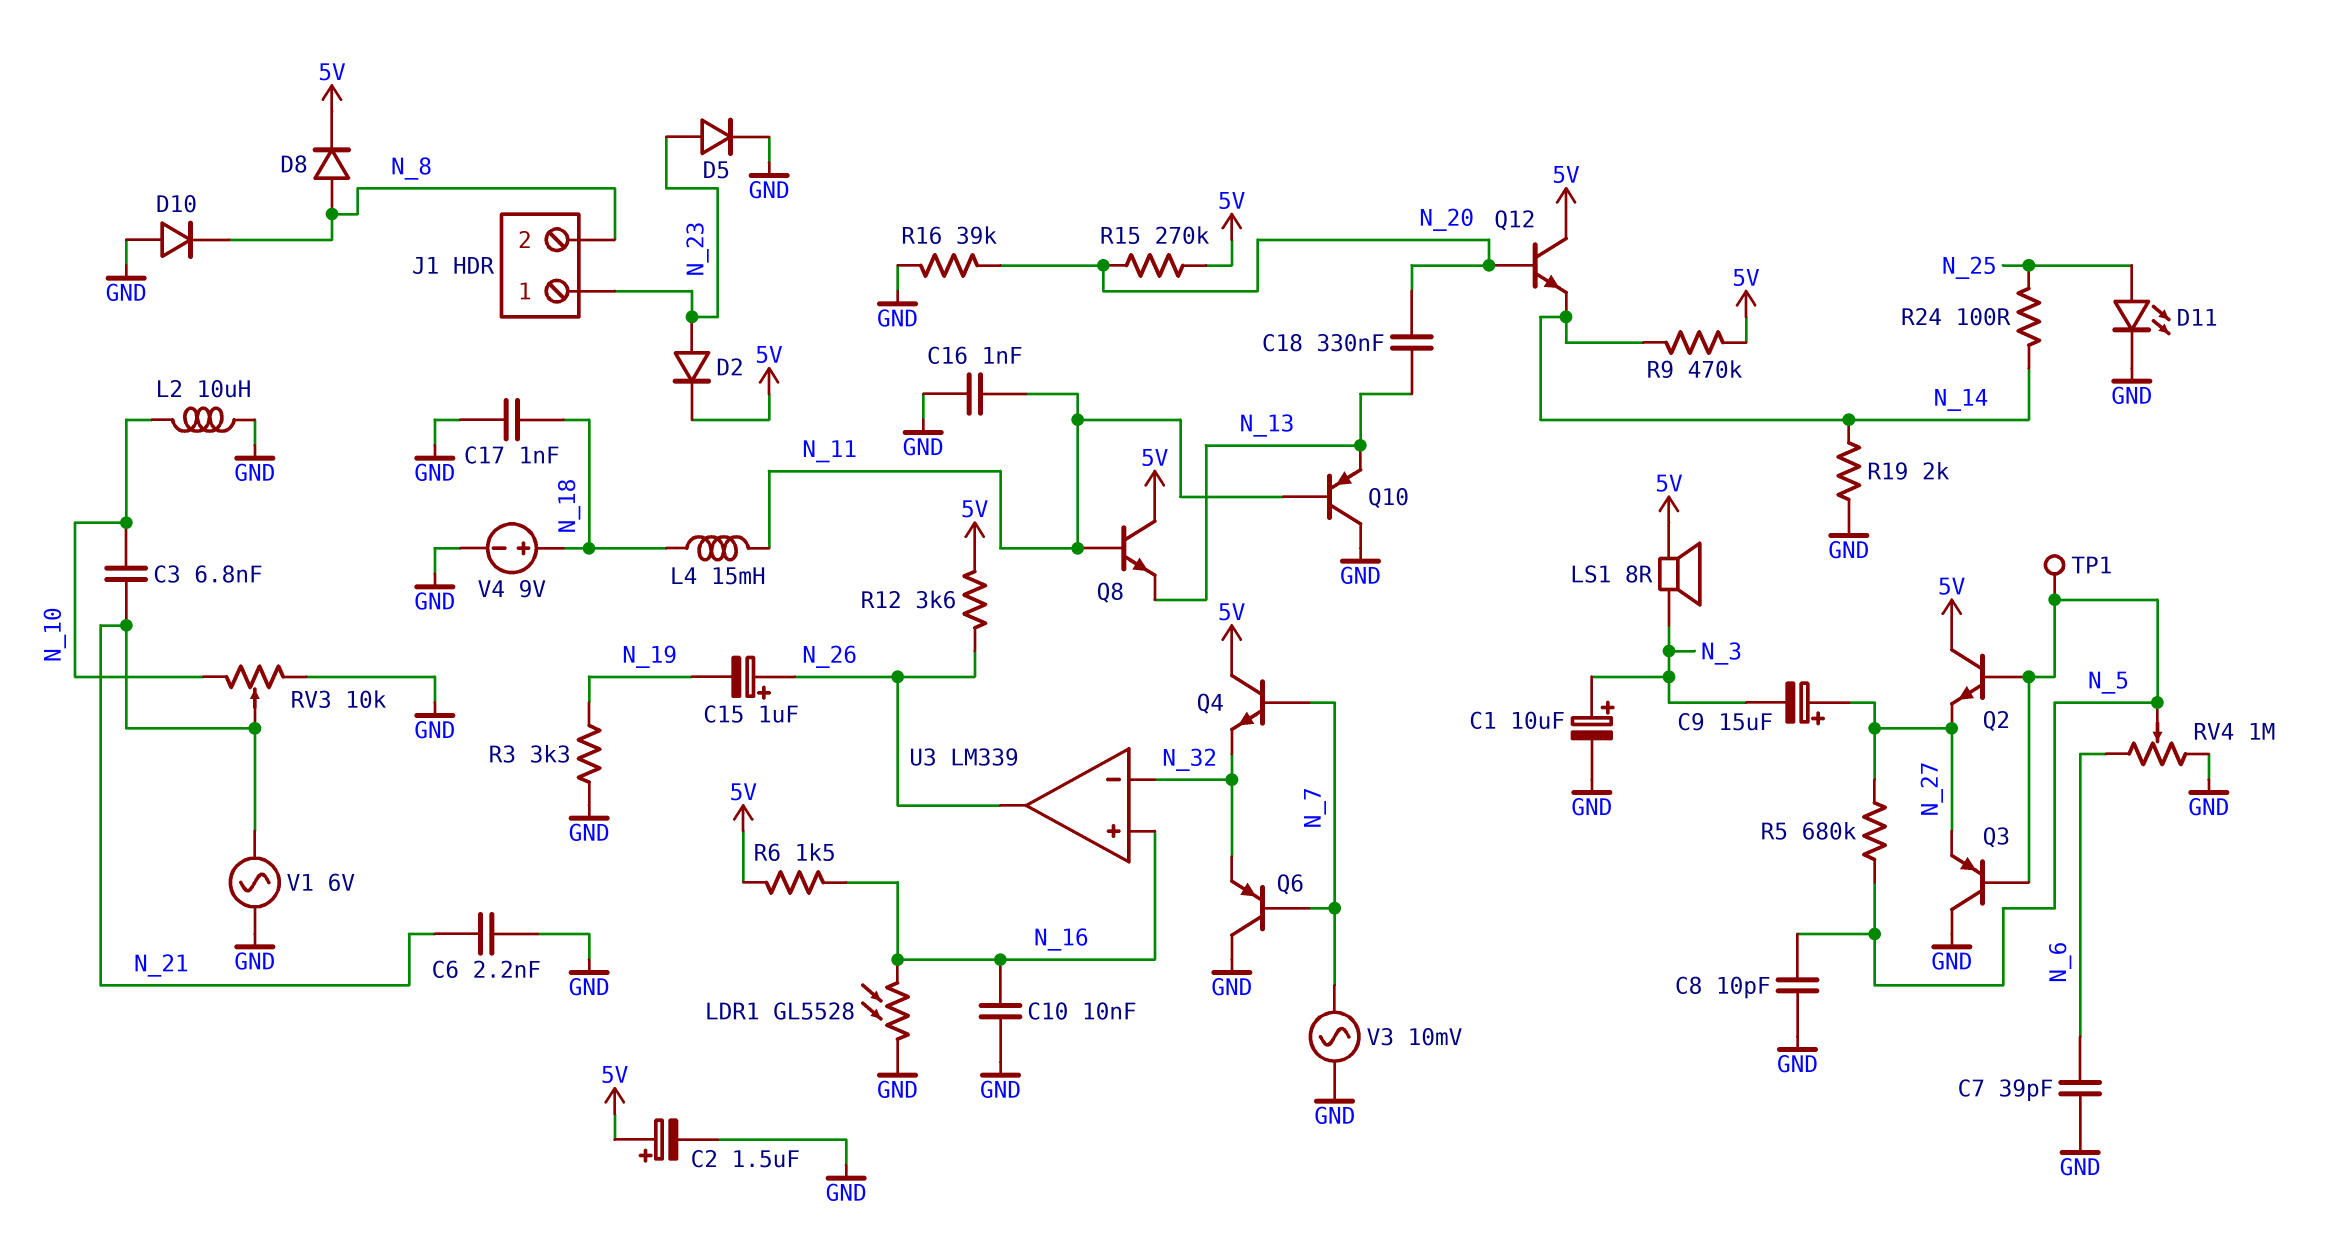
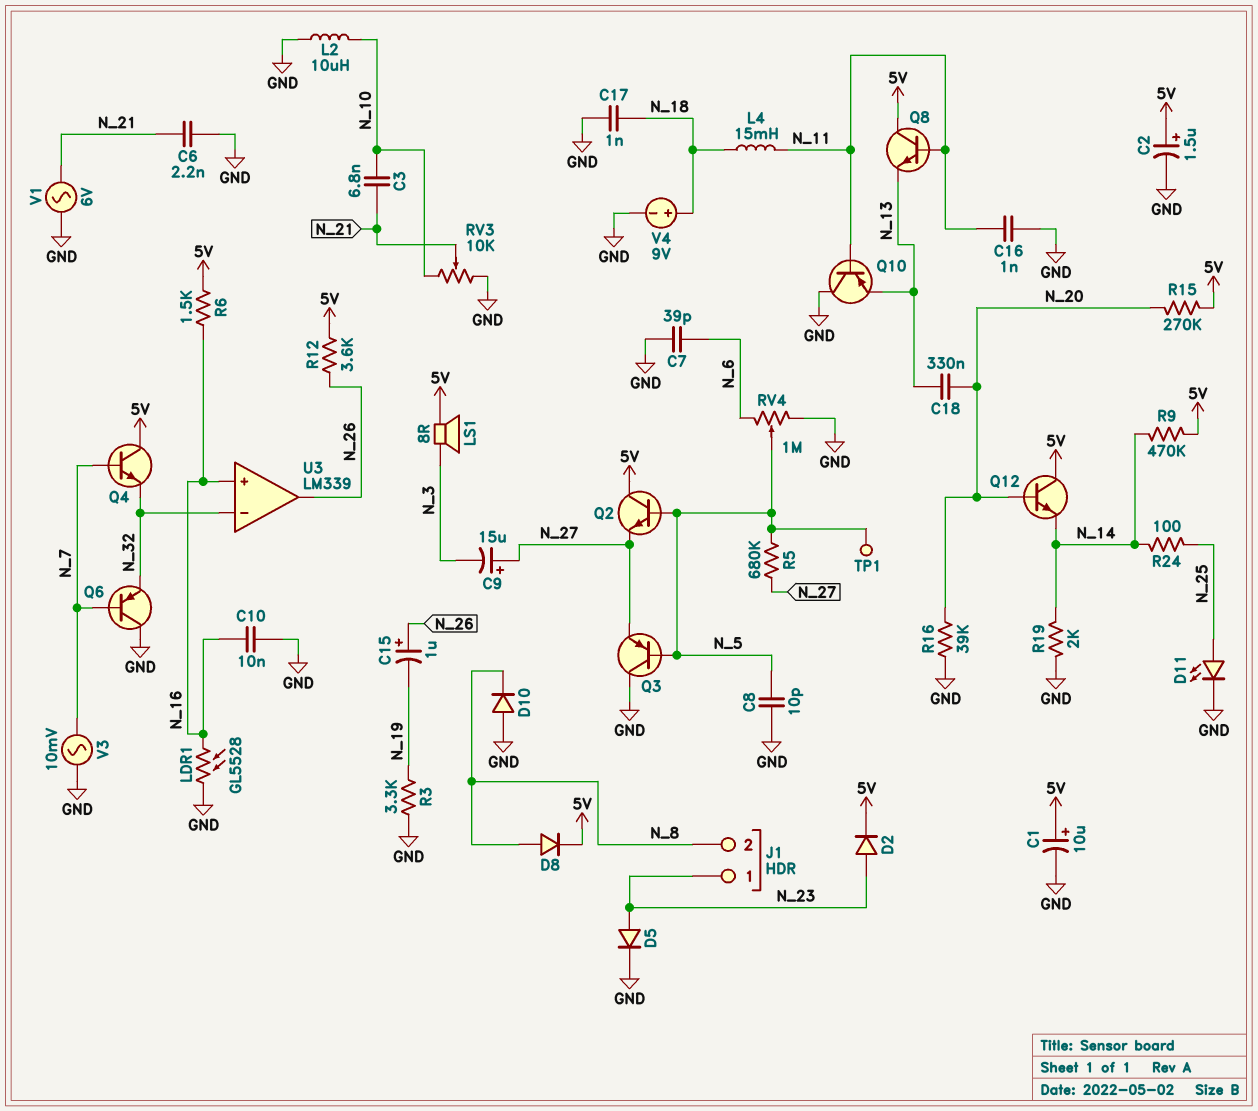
C1: 10uF (plus N_3, minus GND) -> 10uF (plus 5V, minus GND)

